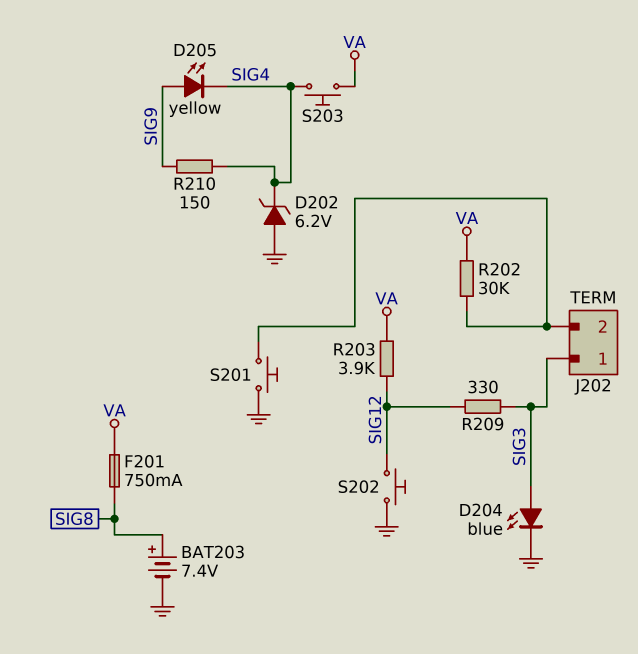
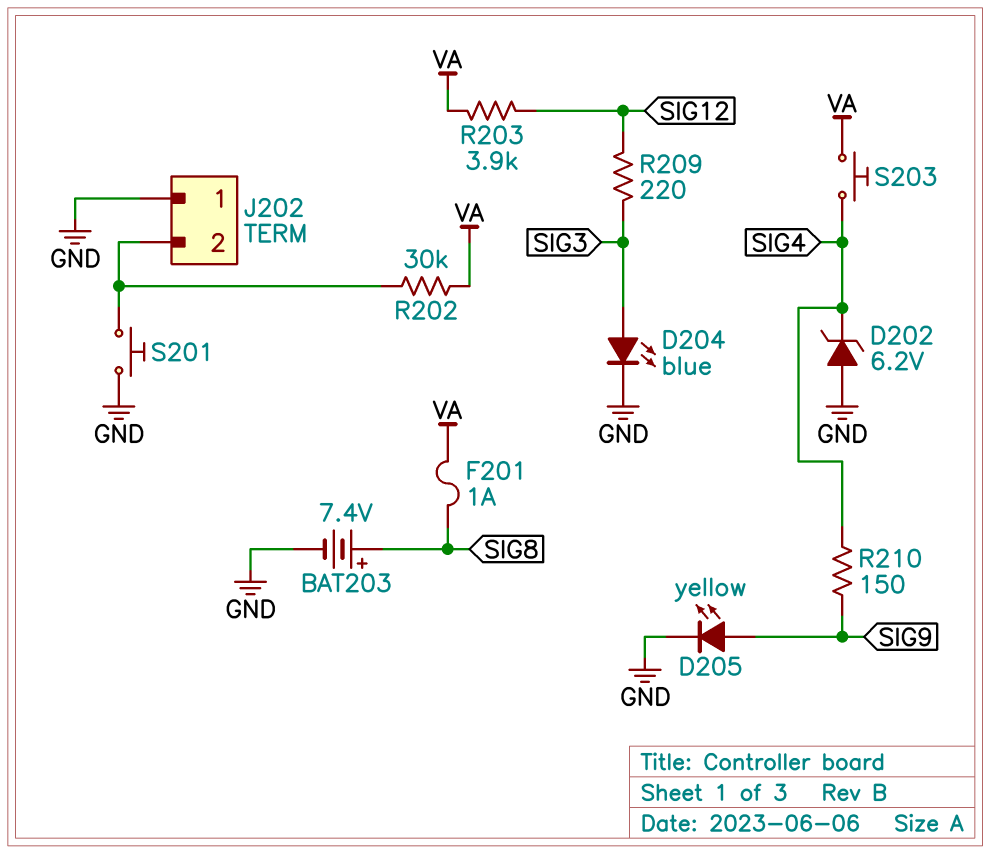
D205: LED yellow (A SIG9, K SIG4) -> LED yellow (A SIG9, K GND)
F201: 750mA (SIG8, VA) -> 1A (SIG8, VA)
J202 pin 1: SIG3 -> GND
R209: 330 (SIG3, SIG12) -> 220 (SIG3, SIG12)
S202: button (GND, SIG12) -> none

